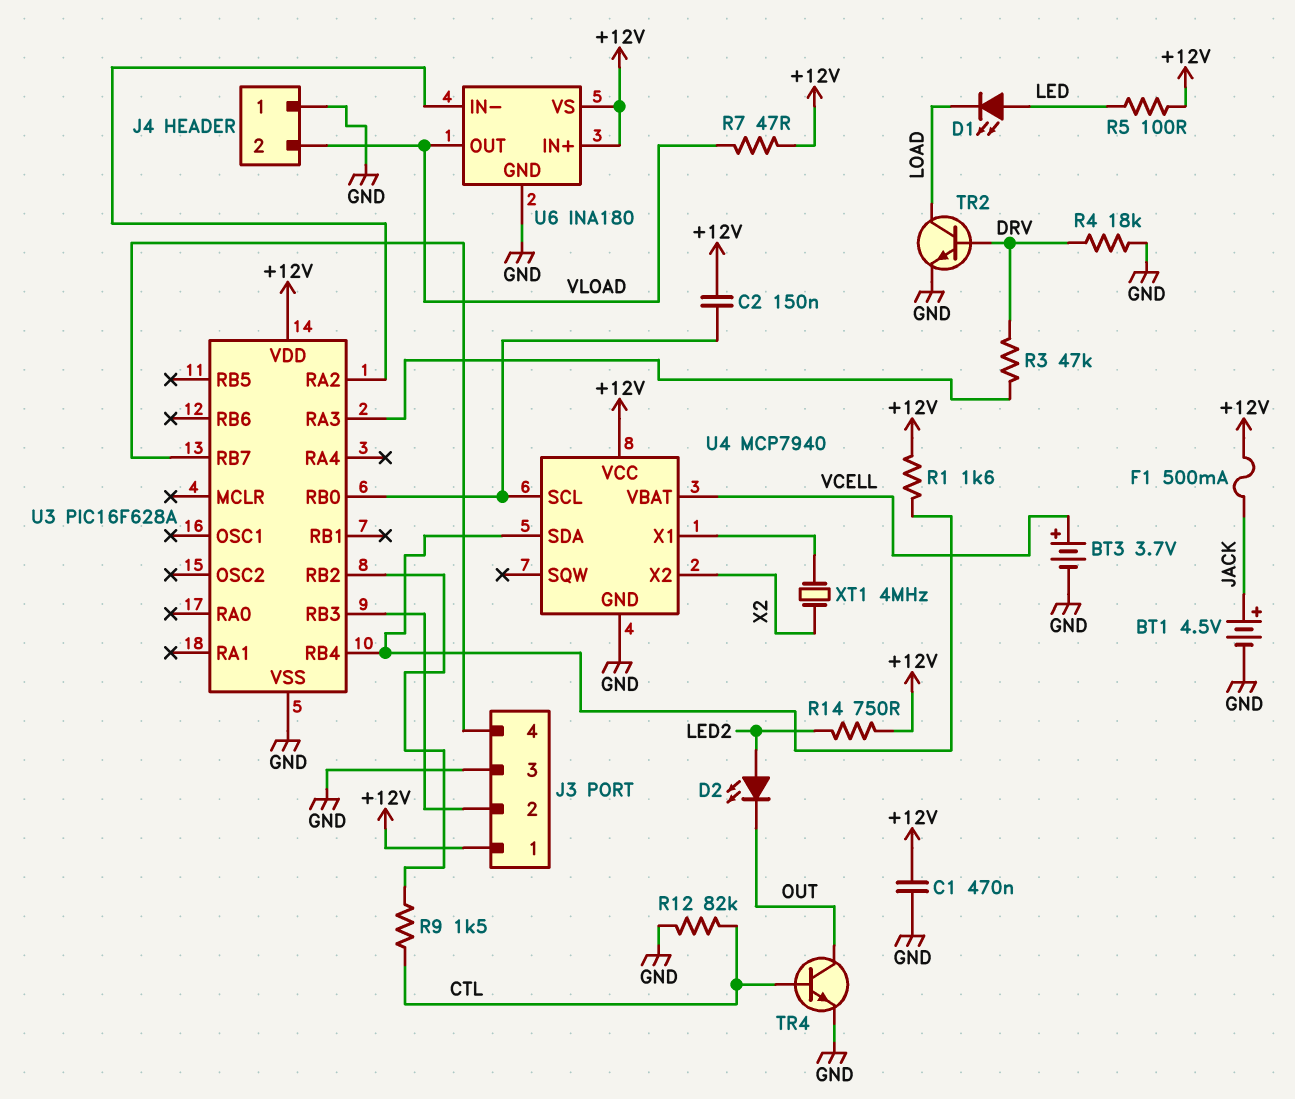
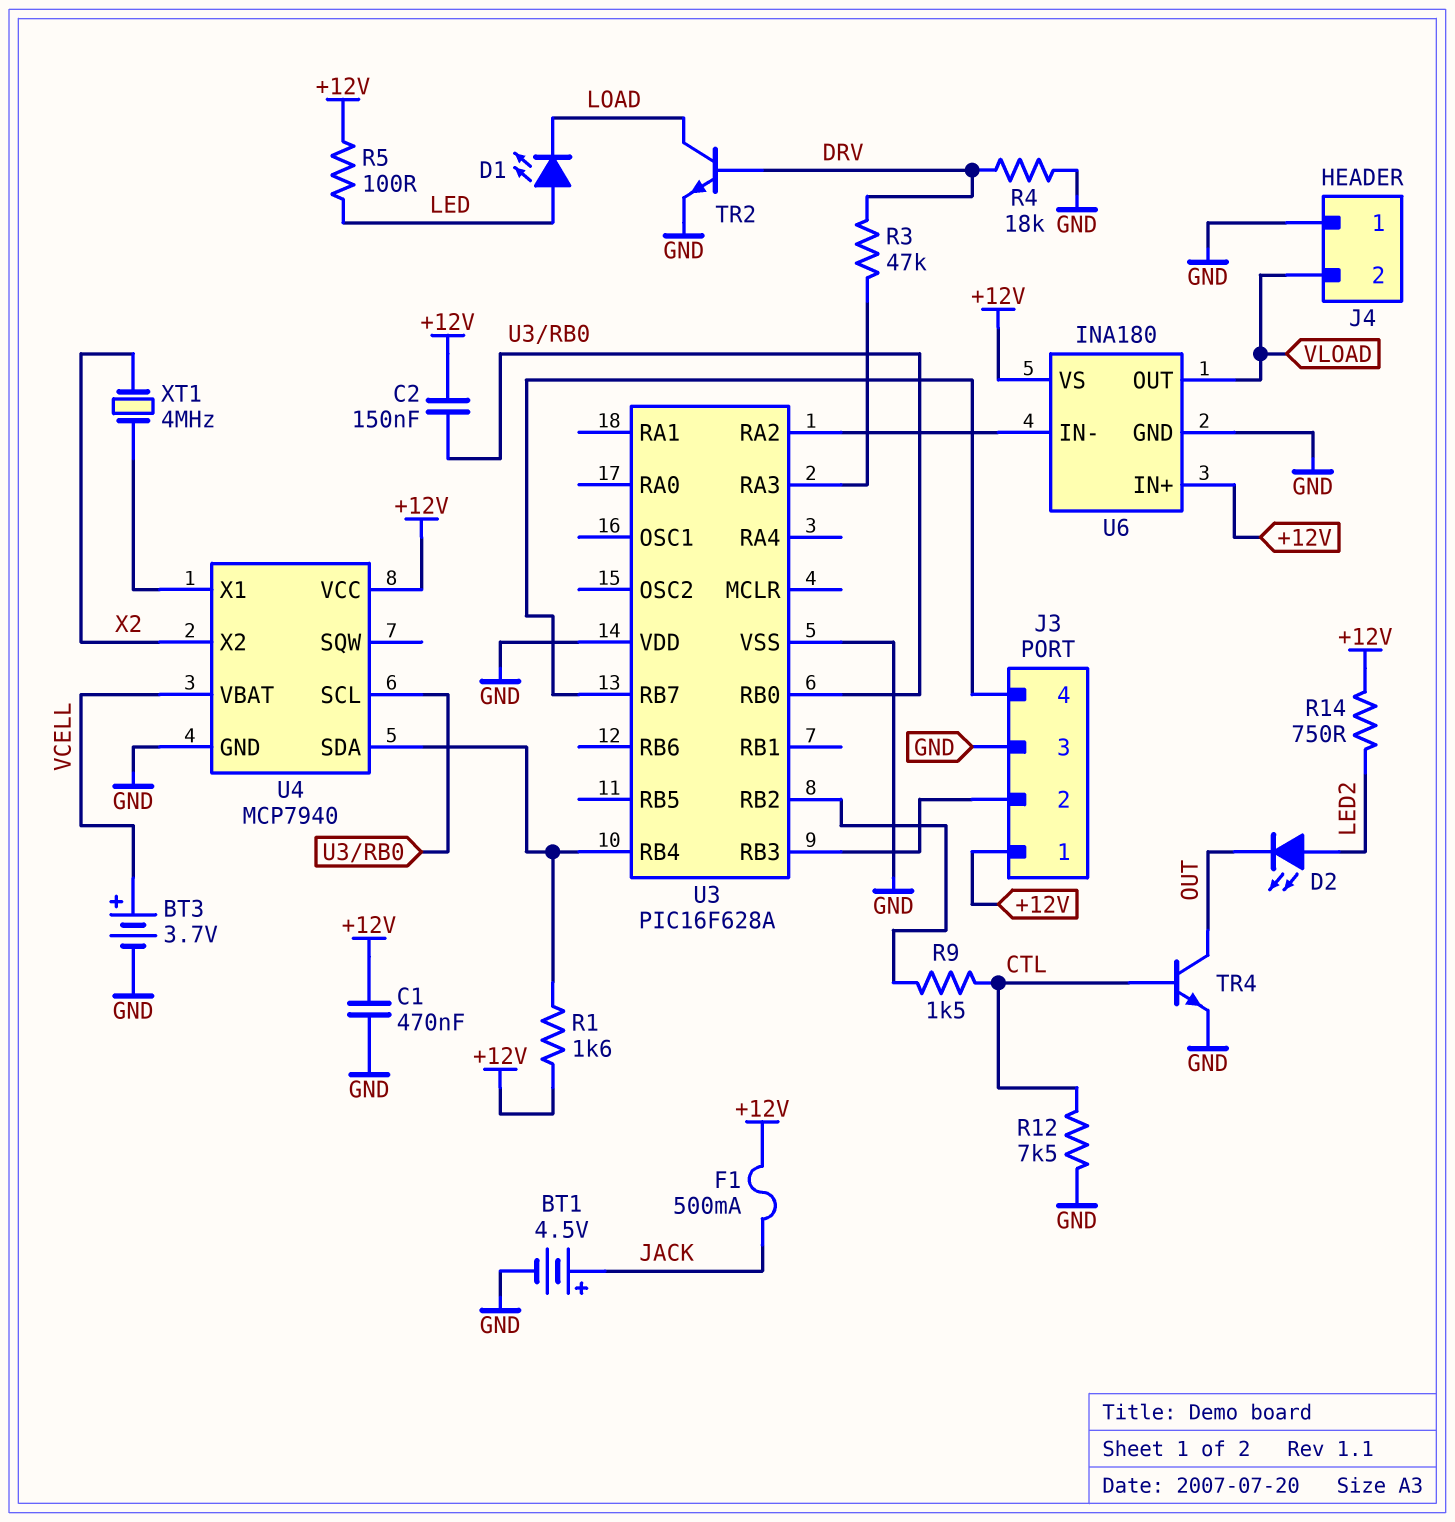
R7: 47 (+12V, VLOAD) -> none
R12: 82k (CTL, GND) -> 7.5k (CTL, GND)
U3 pin VDD: +12V -> GND

